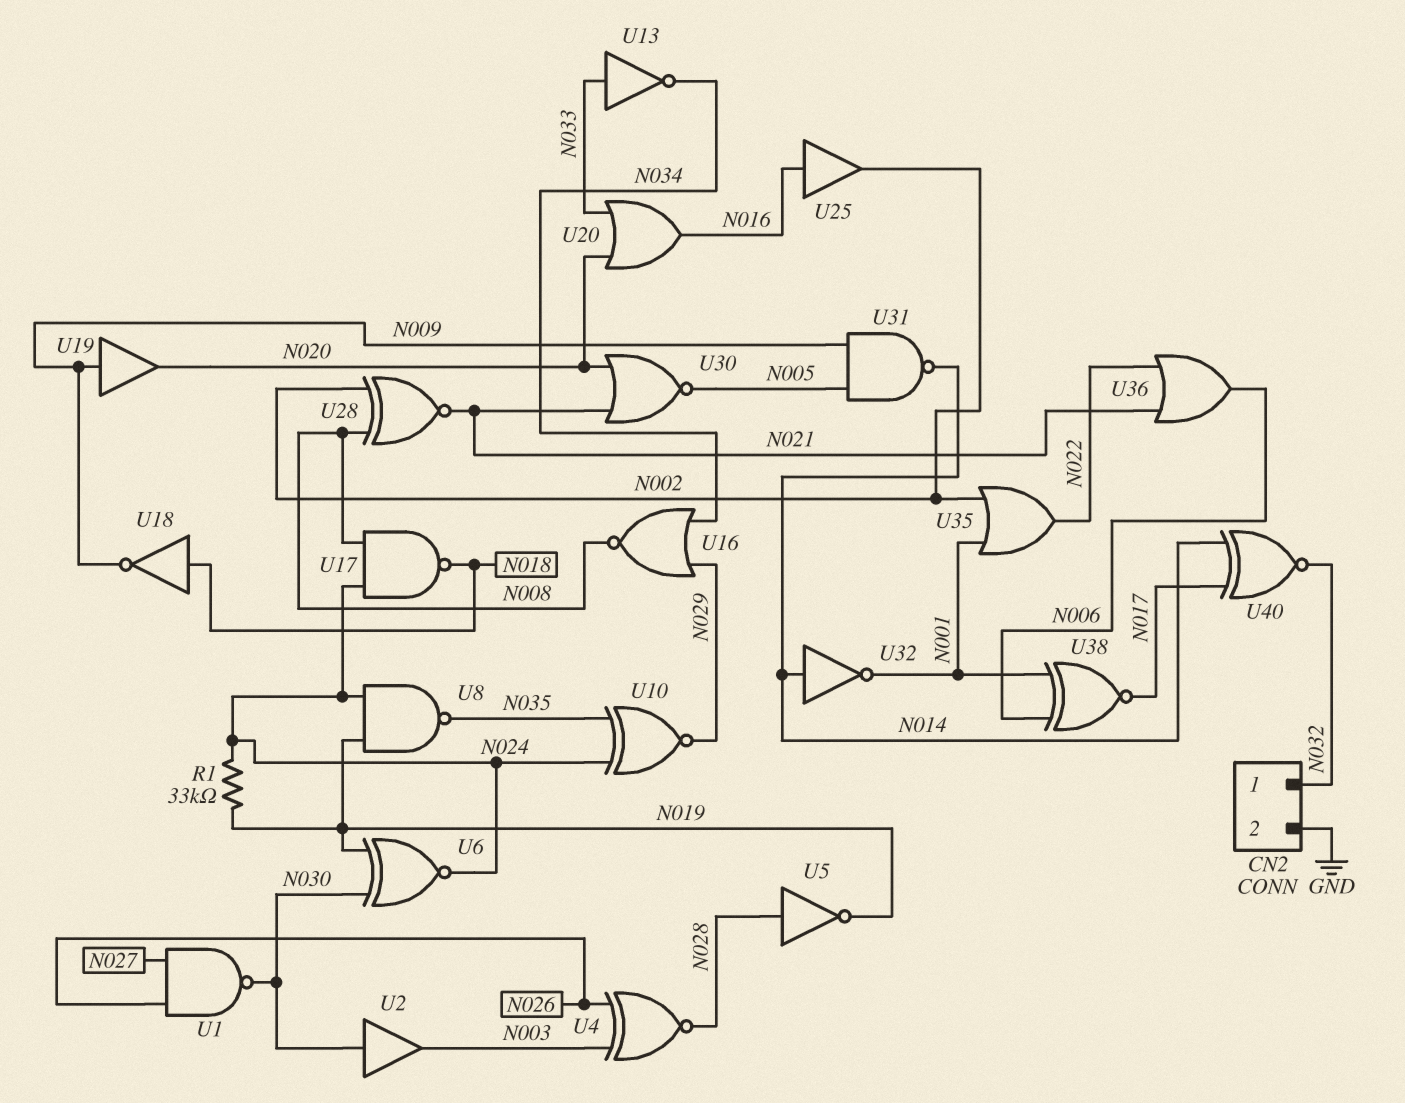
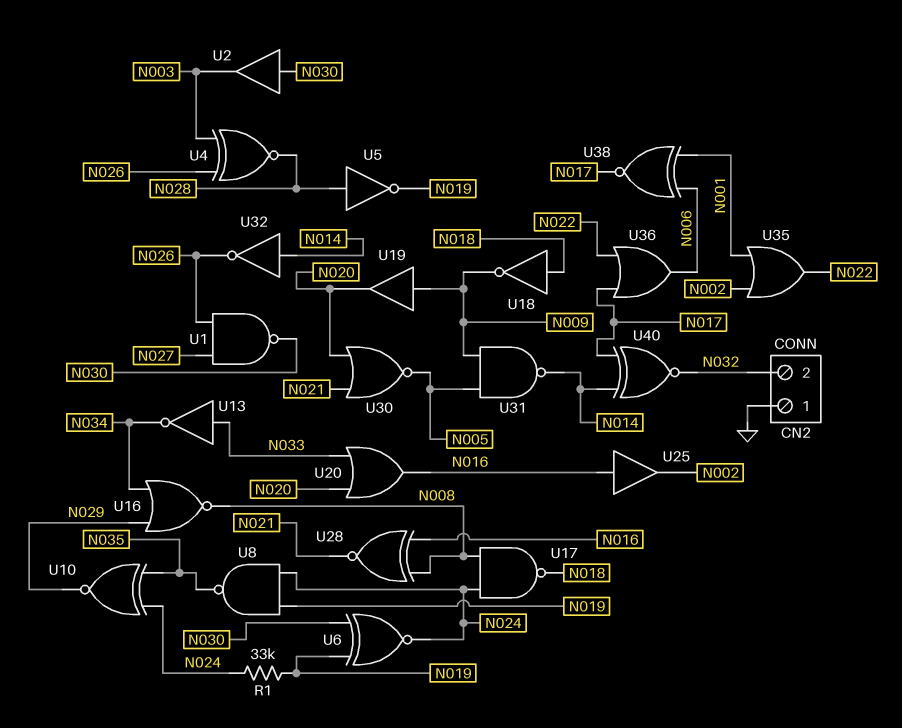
CN2 pin 1: N032 -> GND
CN2 pin 2: GND -> N032
U28: XNOR (in N002, in N008, out N021) -> XNOR (in N008, in N016, out N021)
U32: NOT (in N014, out N001) -> NOT (in N014, out N026)
U36: OR (in N021, in N022, out N006) -> OR (in N017, in N022, out N006)

